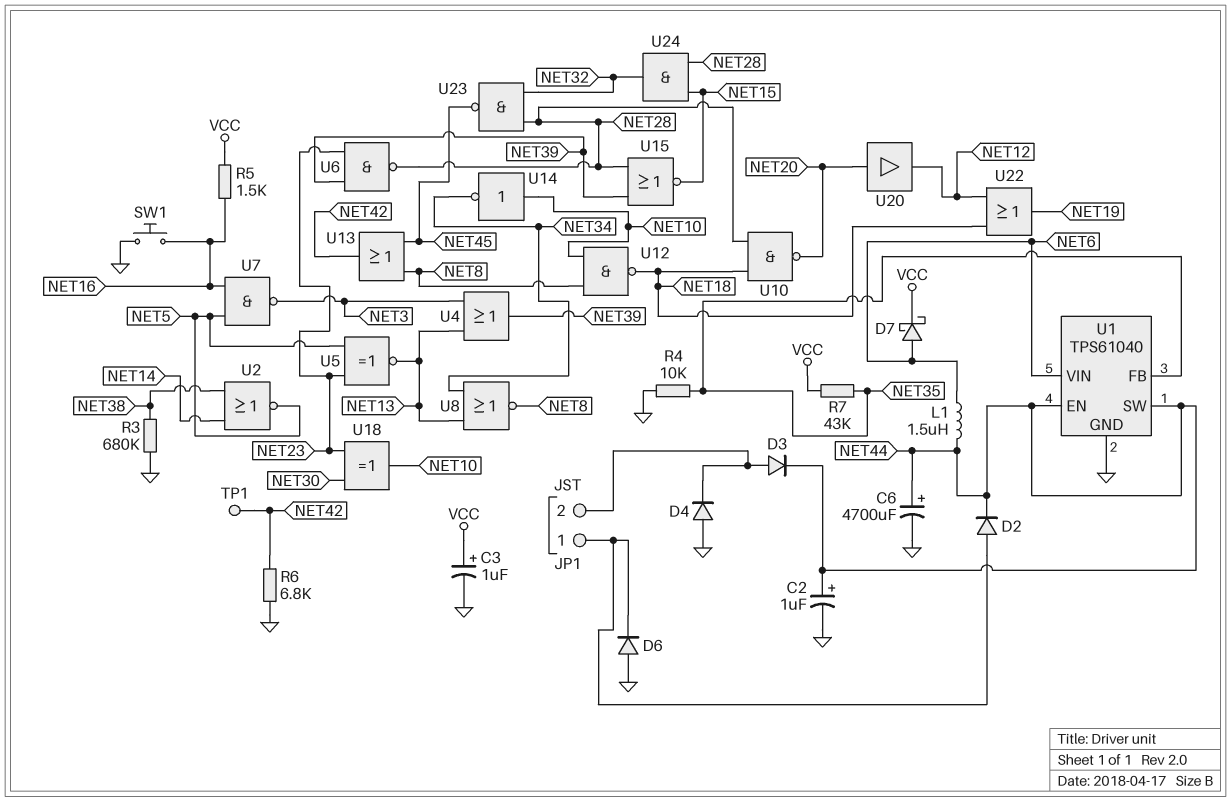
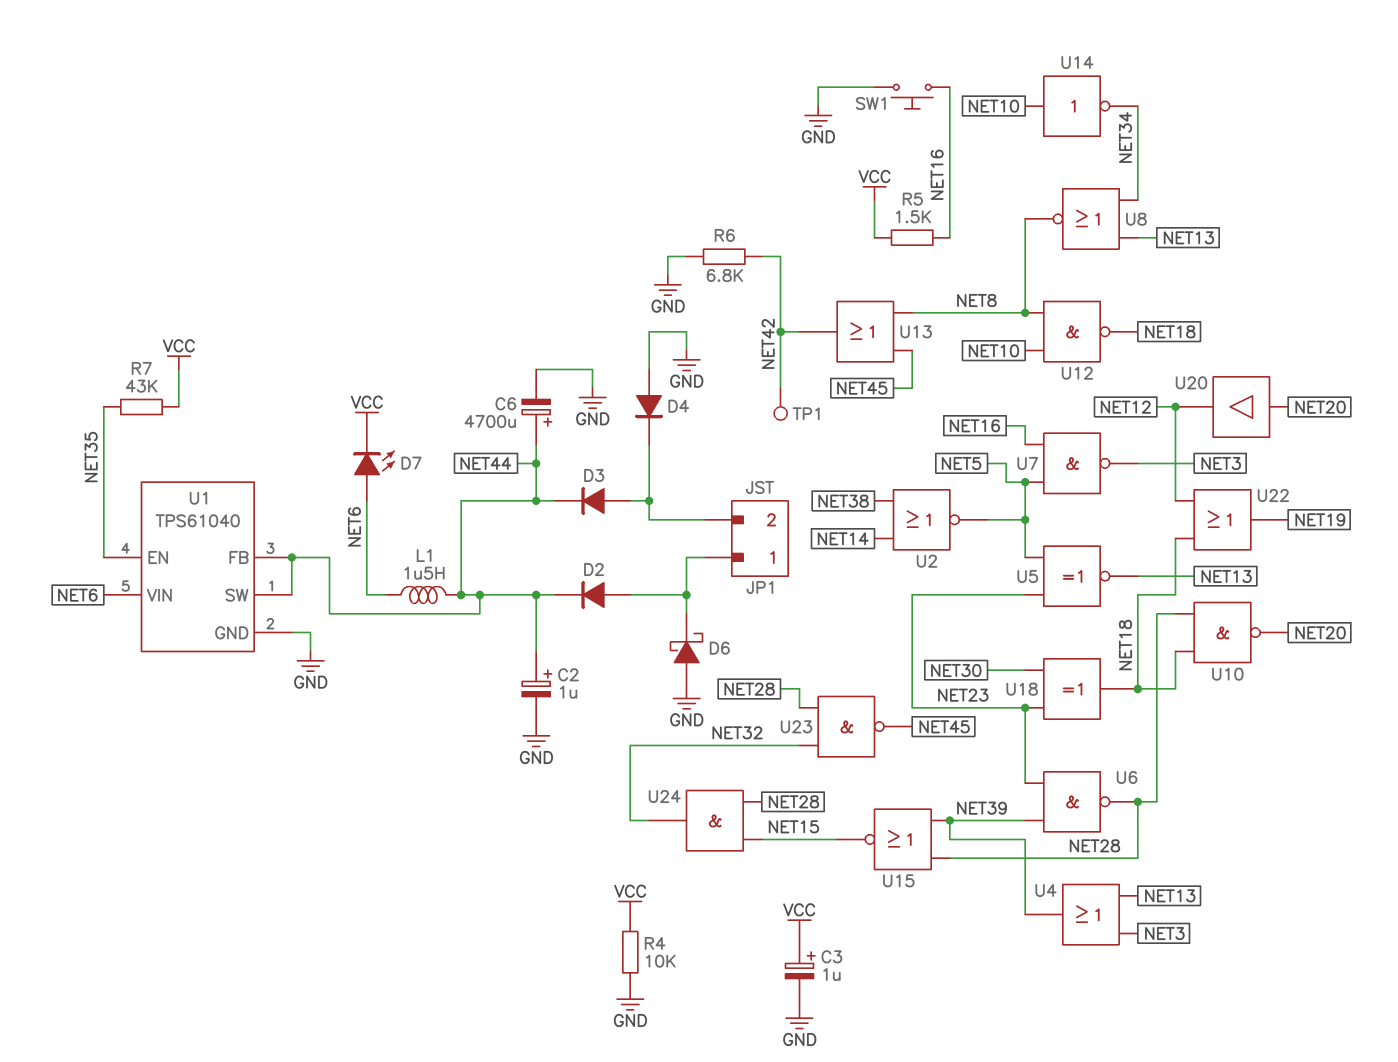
D6: diode (A GND, K JP1/1) -> schottky (A GND, K JP1/1)
D7: schottky (A NET6, K VCC) -> LED (A NET6, K VCC)
R3: 680k (GND, NET38) -> none
R4: 10k (GND, NET35) -> 10k (GND, VCC)
U1 pin EN: NET44 -> NET35
U1 pin FB: NET35 -> NET44
U18: XOR (in NET23, in NET30, out NET10) -> XOR (in NET23, in NET30, out NET18)

